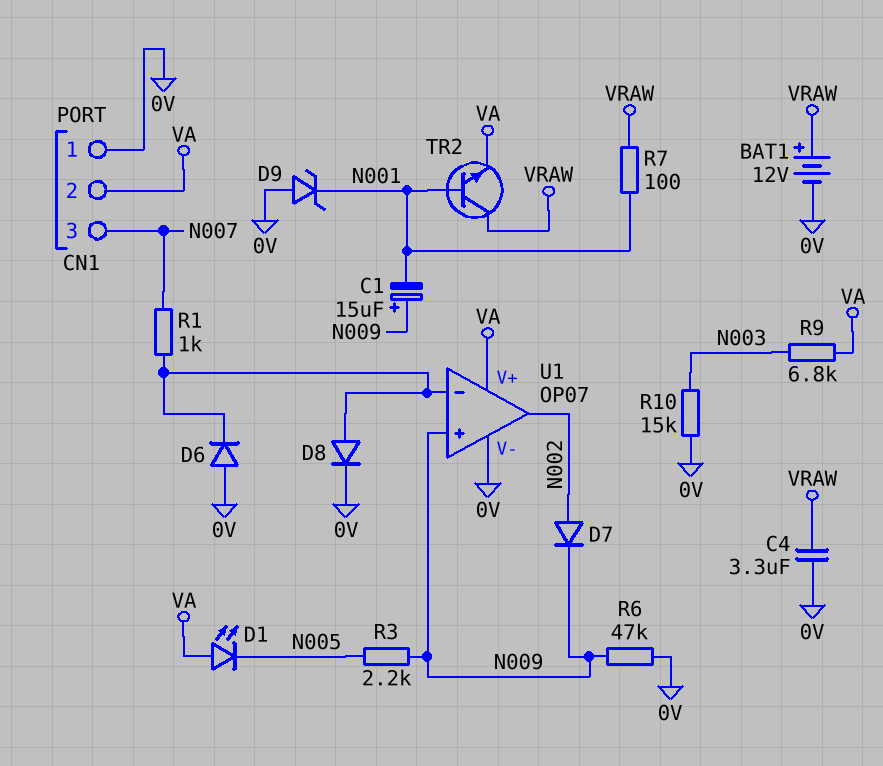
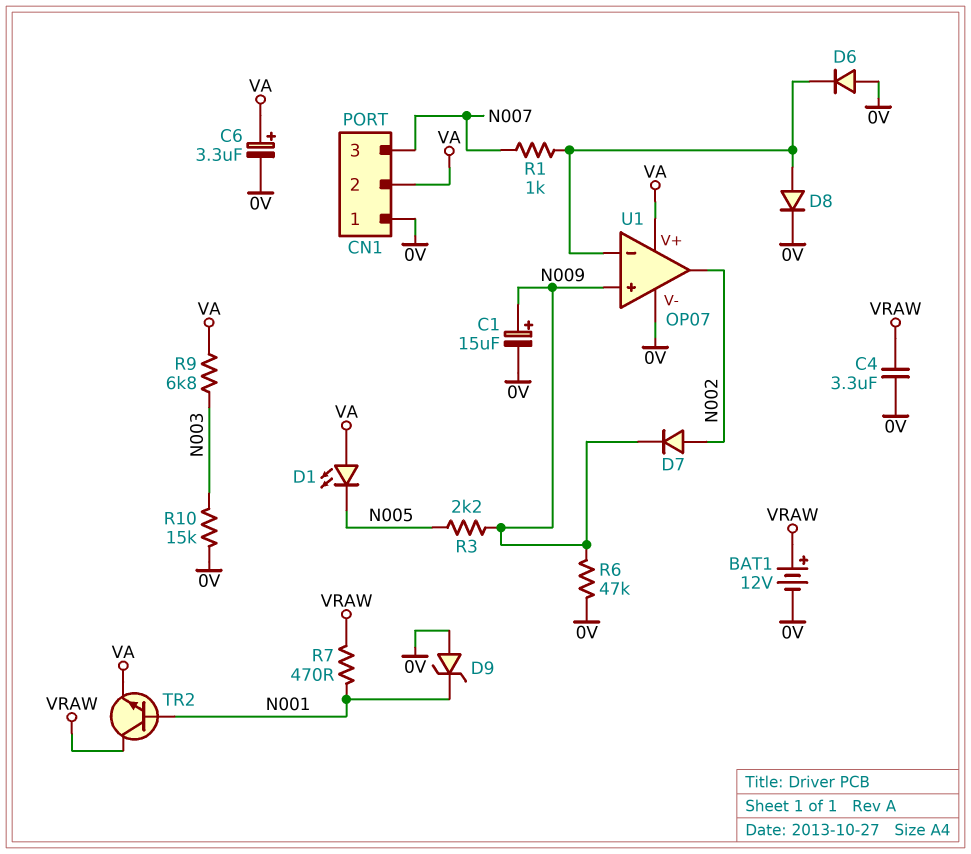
C1: 15uF (plus N009, minus N001) -> 15uF (plus N009, minus 0V)
C6: none -> 3.3uF (plus VA, minus 0V)
R7: 100 (N001, VRAW) -> 470 (N001, VRAW)

